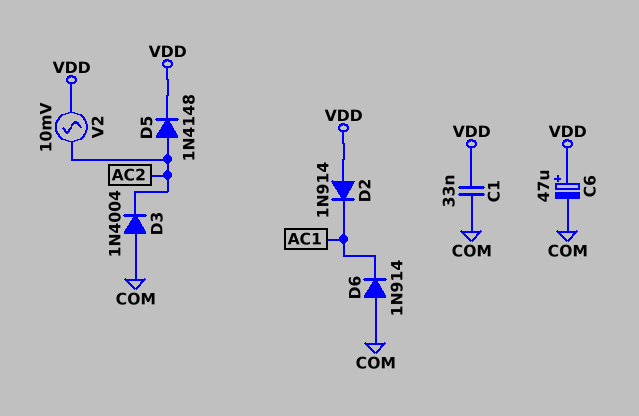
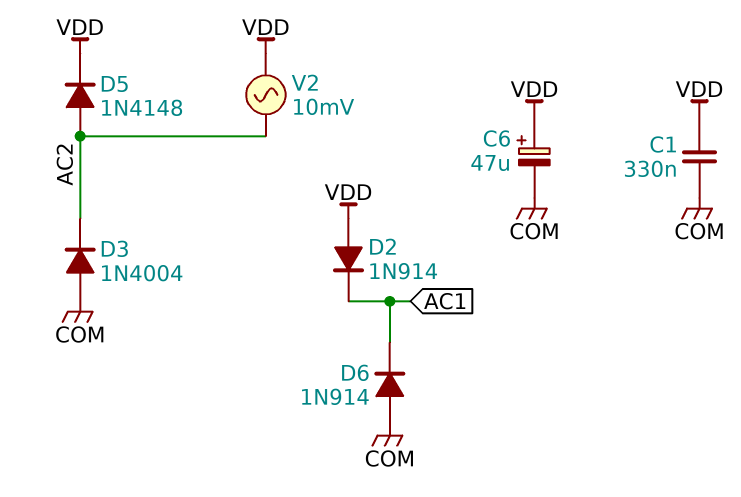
C1: 33nF (COM, VDD) -> 330nF (COM, VDD)

